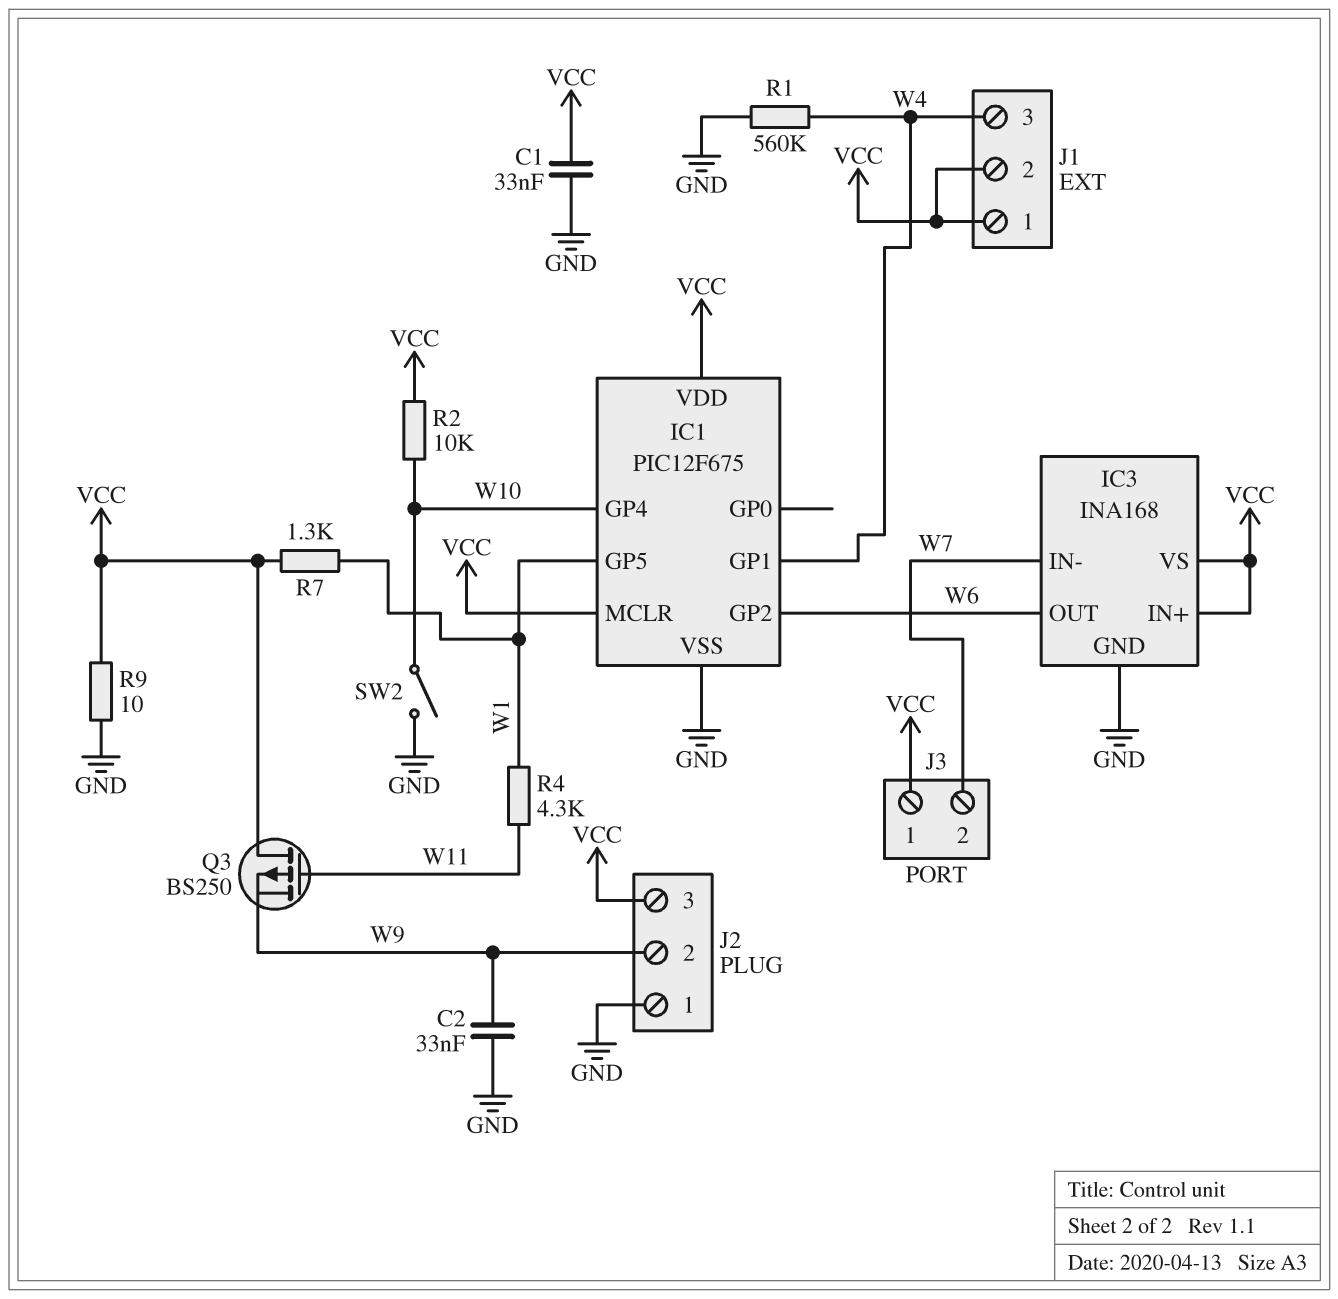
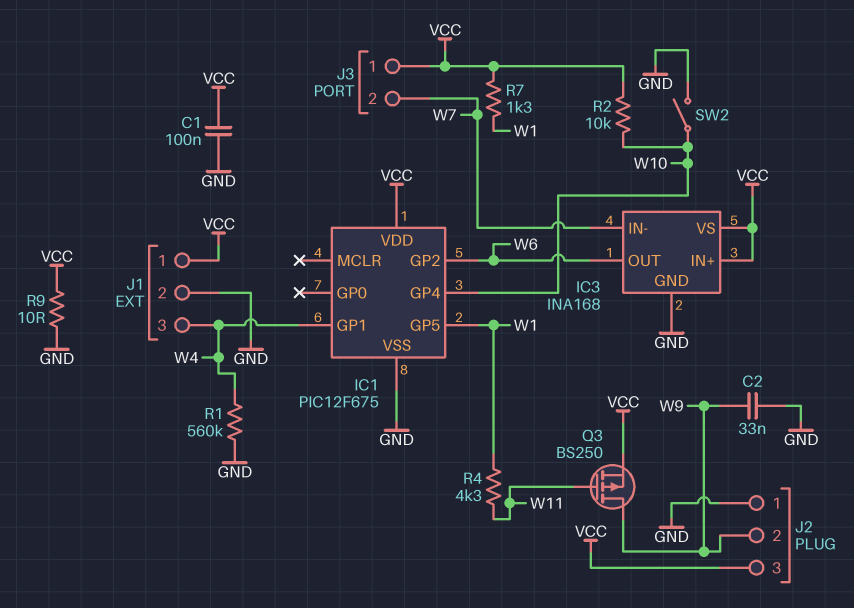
C1: 33nF (GND, VCC) -> 100nF (GND, VCC)
IC1 pin MCLR: VCC -> none
J1 pin 2: VCC -> GND
Q3: PMOS BS250 (G W11, D VCC, S W9) -> PMOS BS250 (G W11, D W9, S VCC)

